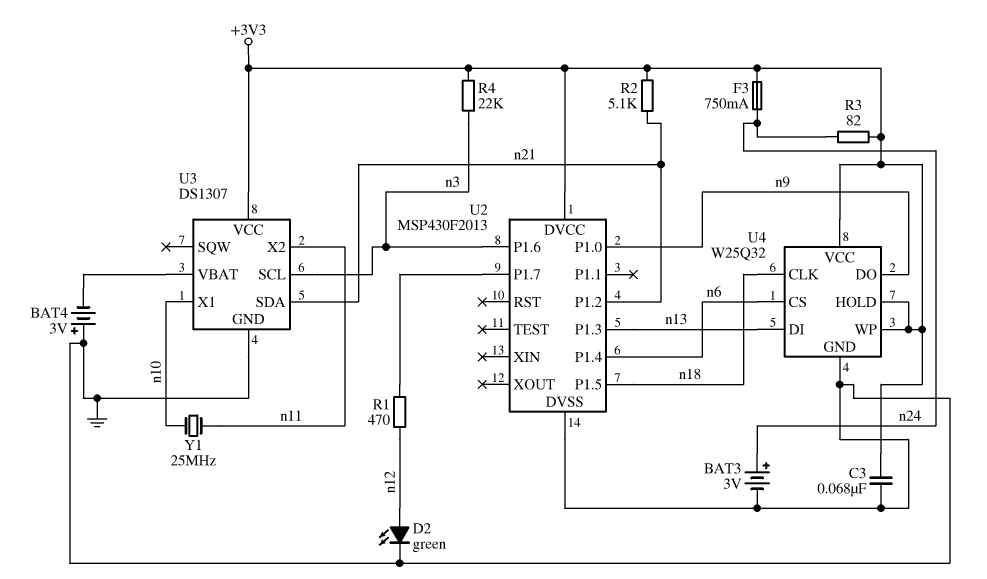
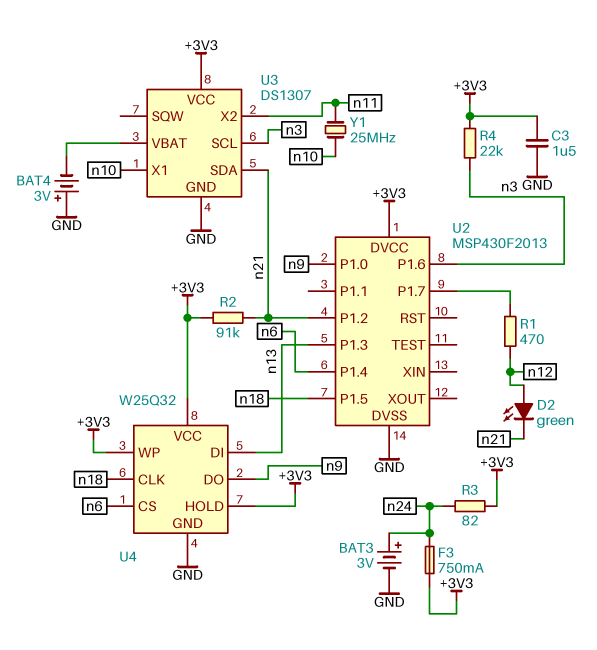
C3: 68nF (+3V3, GND) -> 1.5uF (+3V3, GND)
D2: LED green (A n12, K GND) -> LED green (A n12, K n21)
R2: 5.1k (+3V3, n21) -> 91k (+3V3, n21)

